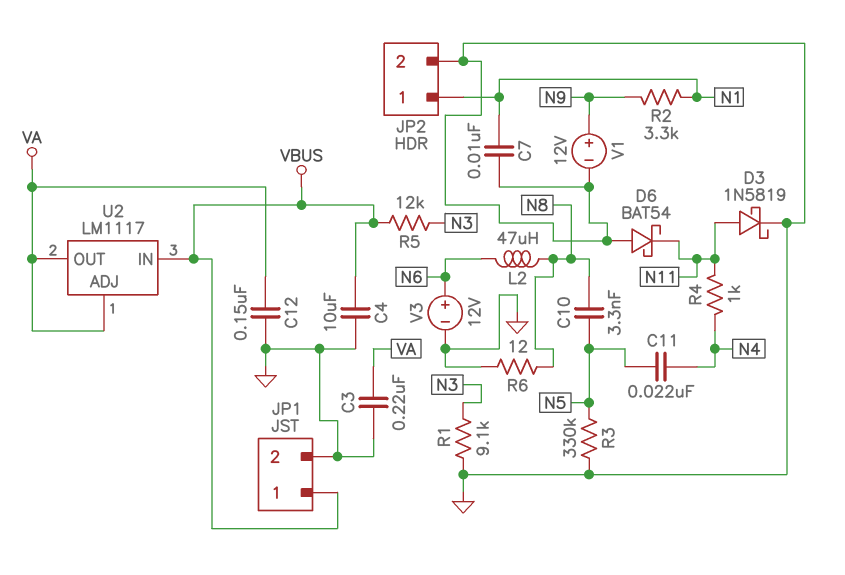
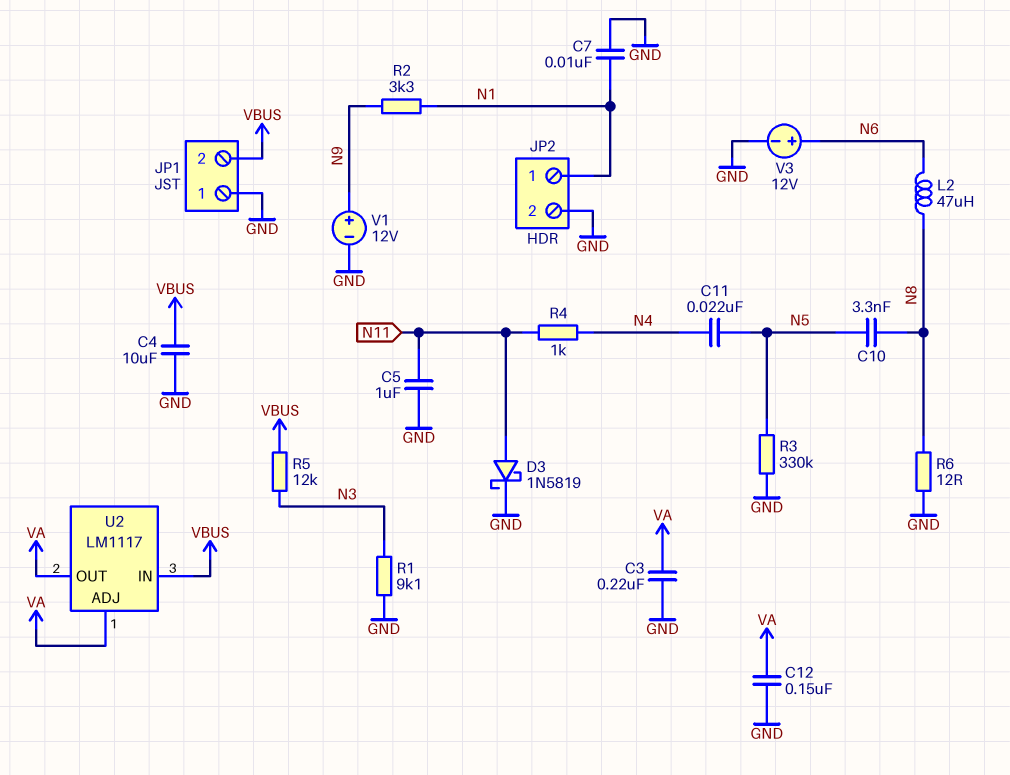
C5: none -> 1uF (GND, N11)
D6: schottky BAT54 (A GND, K N11) -> none
JP1 pin 1: VBUS -> GND
JP1 pin 2: GND -> VBUS

